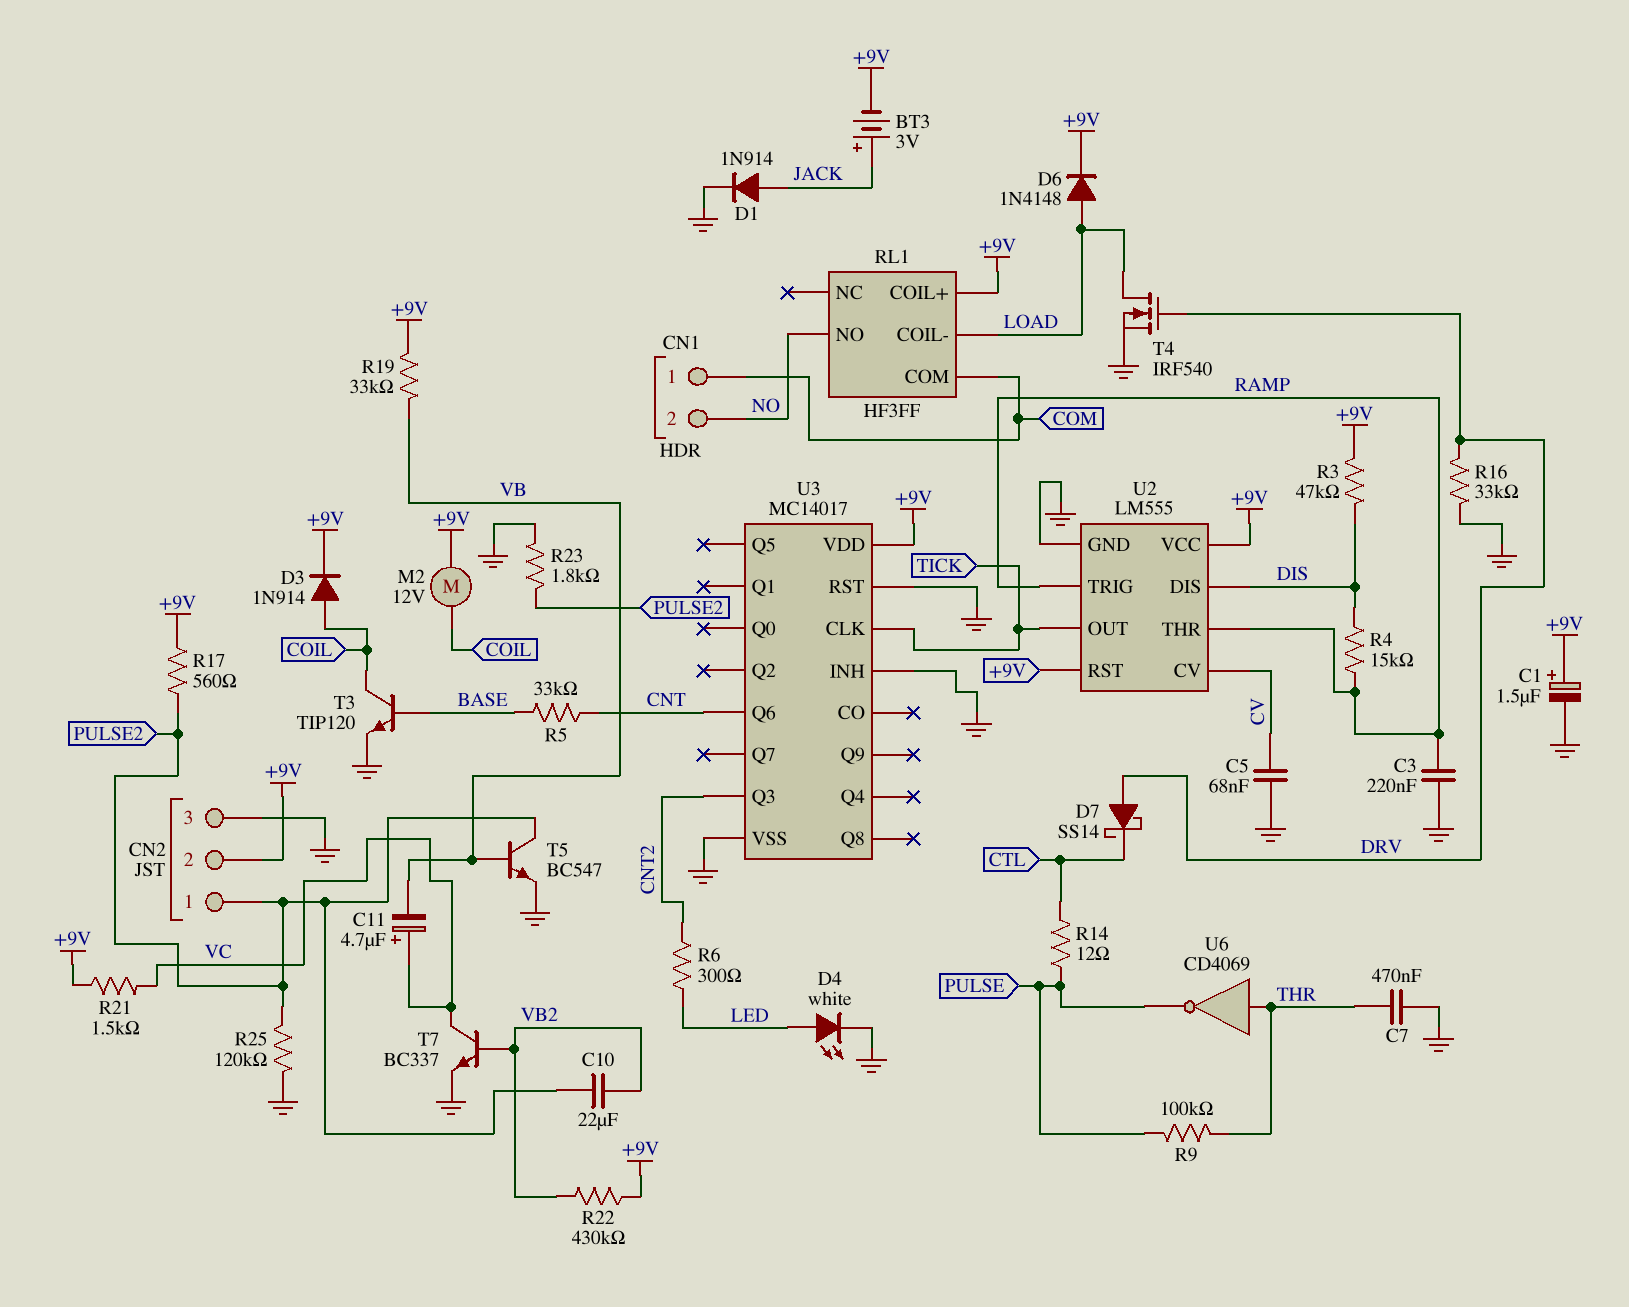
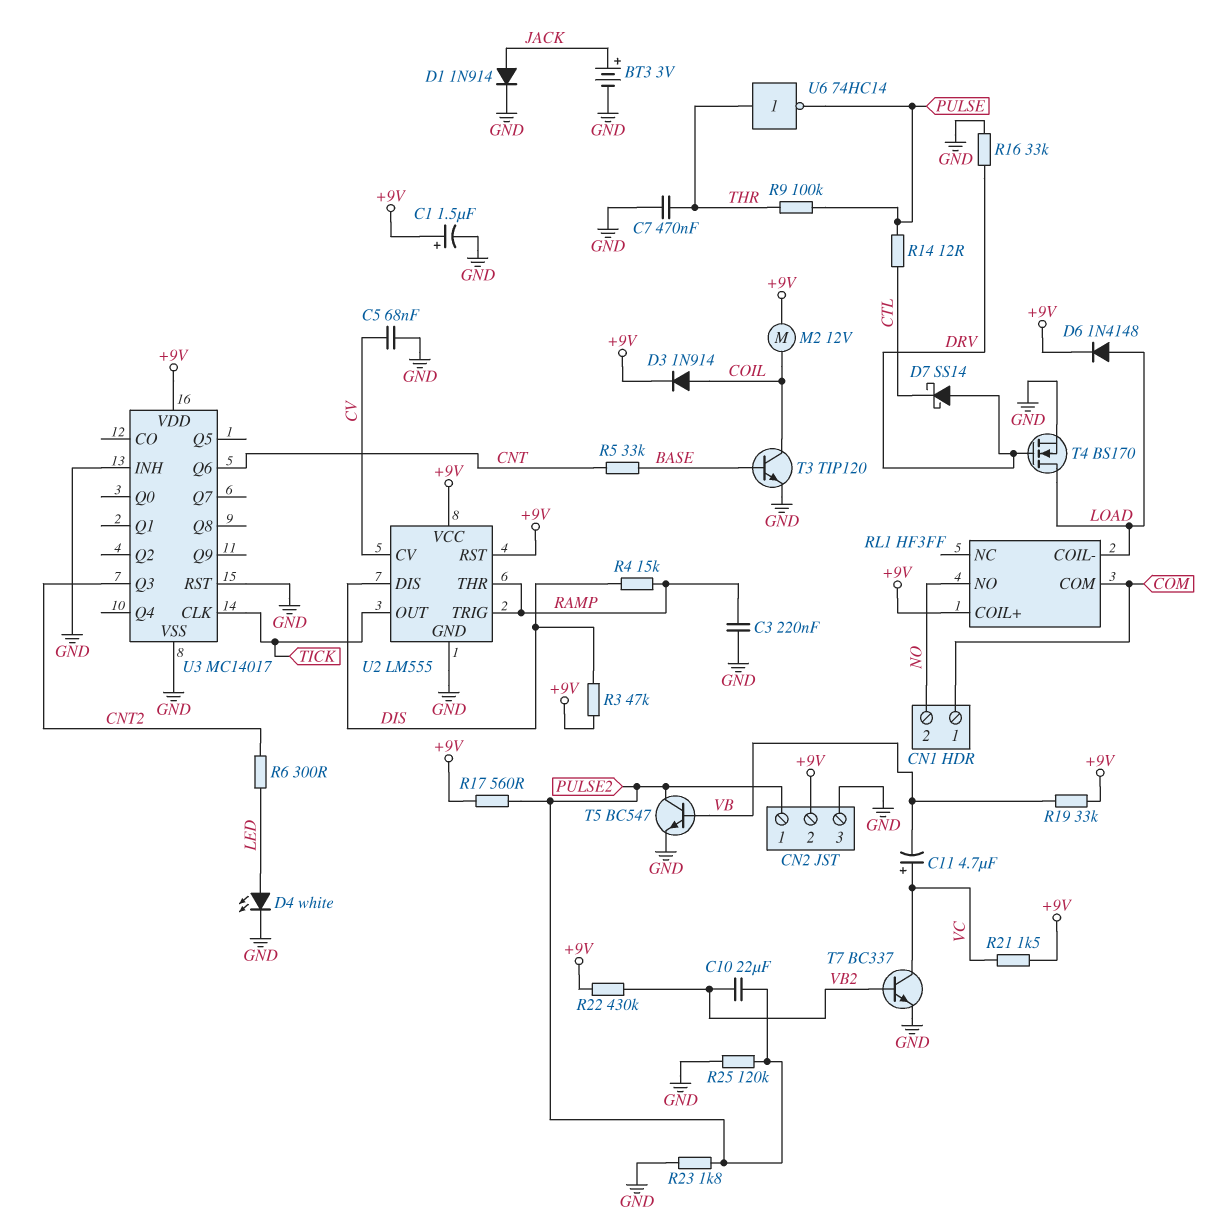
BT3: 3V (plus JACK, minus +9V) -> 3V (plus JACK, minus GND)
T4: NMOS IRF540 (G DRV, D LOAD, S GND) -> NMOS BS170 (G DRV, D LOAD, S GND)
U6: NOT CD4069 (in THR, out PULSE) -> NOT 74HC14 (in THR, out PULSE)

